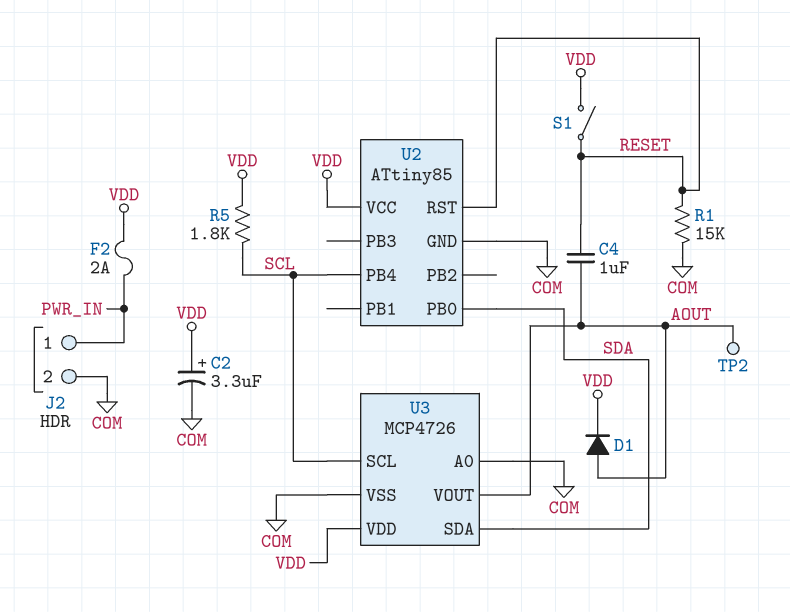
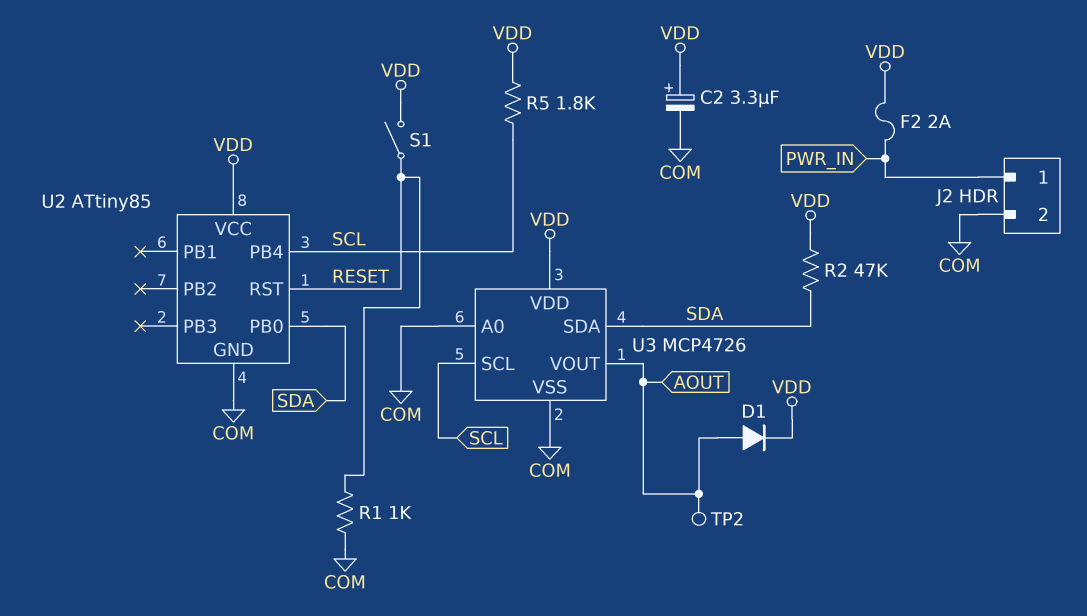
C4: 1uF (AOUT, RESET) -> none
R1: 15k (COM, RESET) -> 1k (COM, RESET)
R2: none -> 47k (SDA, VDD)

